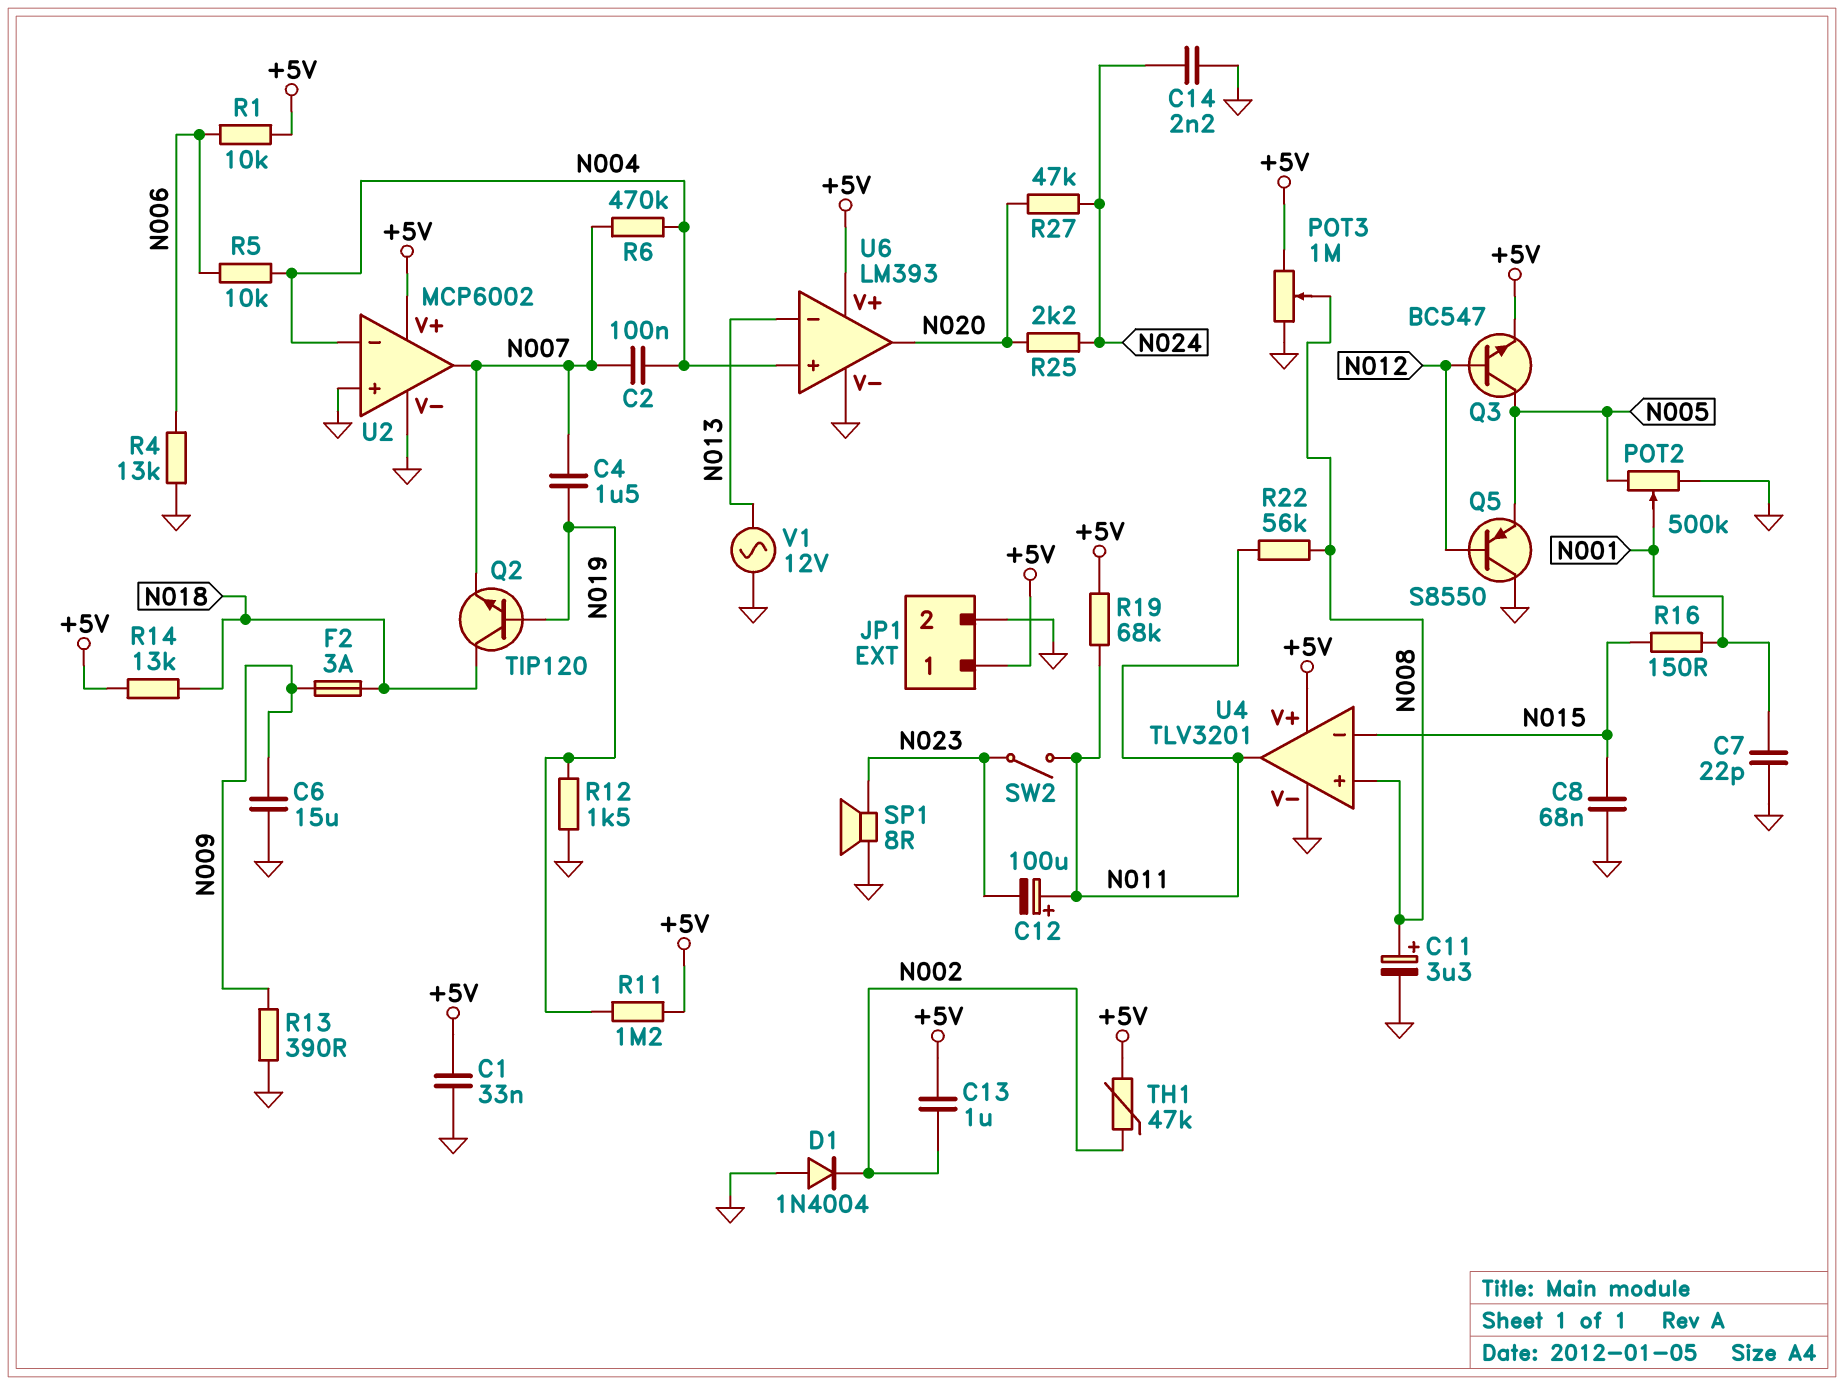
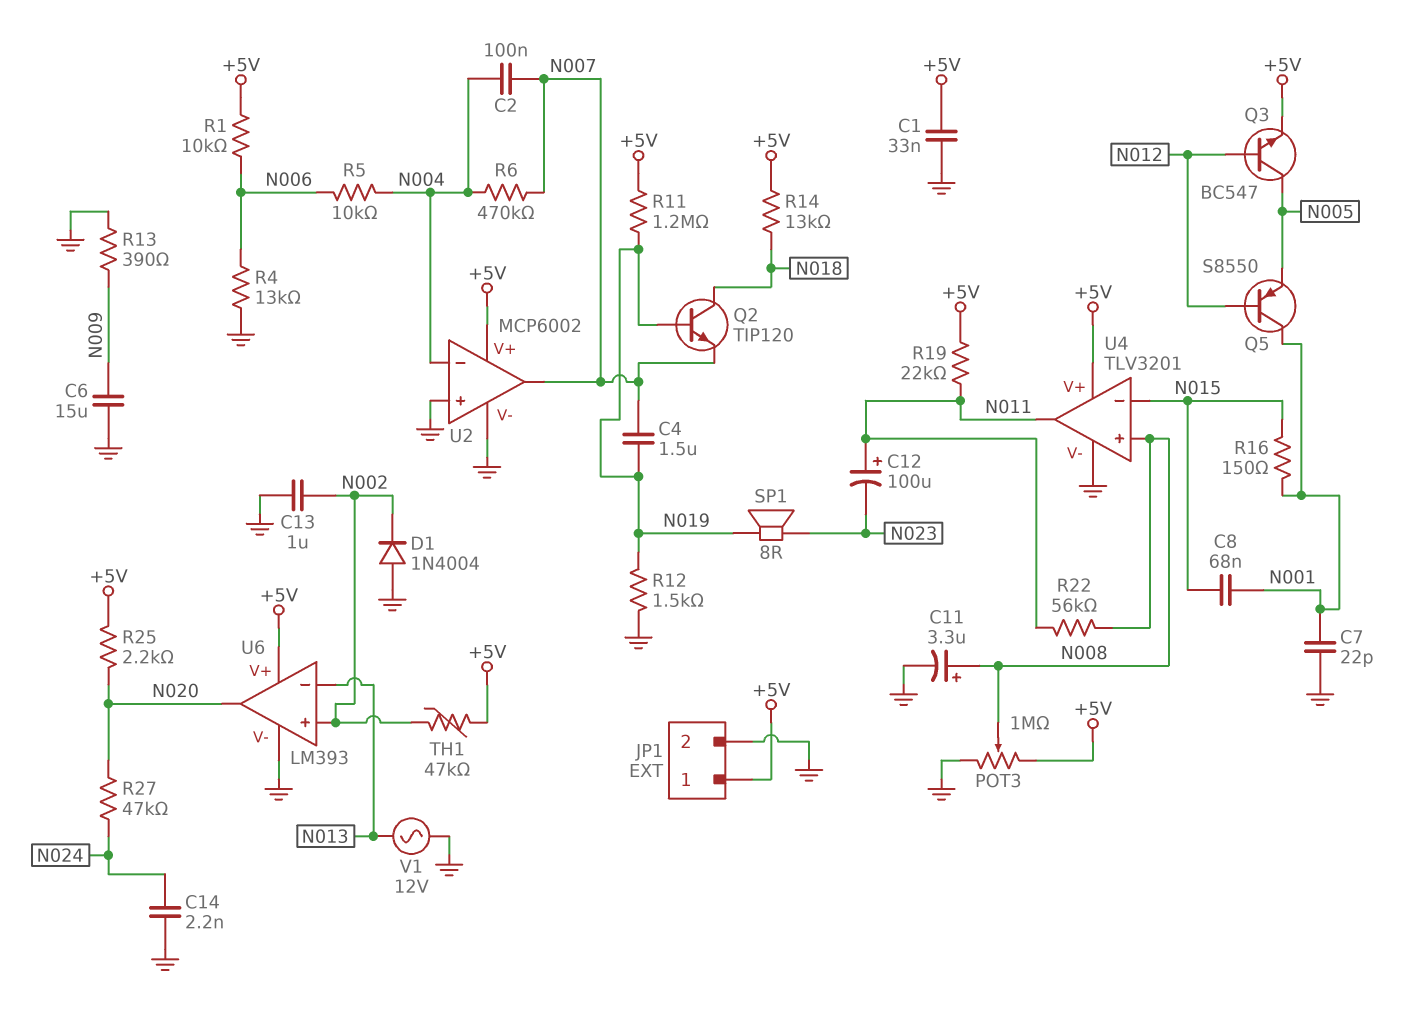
C8: 68nF (GND, N015) -> 68nF (N001, N015)
C13: 1uF (+5V, N002) -> 1uF (GND, N002)
F2: 3A (N009, N018) -> none
POT2: 500k (GND, N005, wiper N001) -> none
Q5: PNP S8550 (B N012, C GND, E N005) -> PNP S8550 (B N012, C N001, E N005)
R19: 68k (+5V, N011) -> 22k (+5V, N011)
R25: 2.2k (N020, N024) -> 2.2k (+5V, N020)
SP1: speaker 8R (GND, N023) -> speaker 8R (N019, N023)
SW2: switch (N011, N023) -> none
U6 pin in+: N004 -> N002

